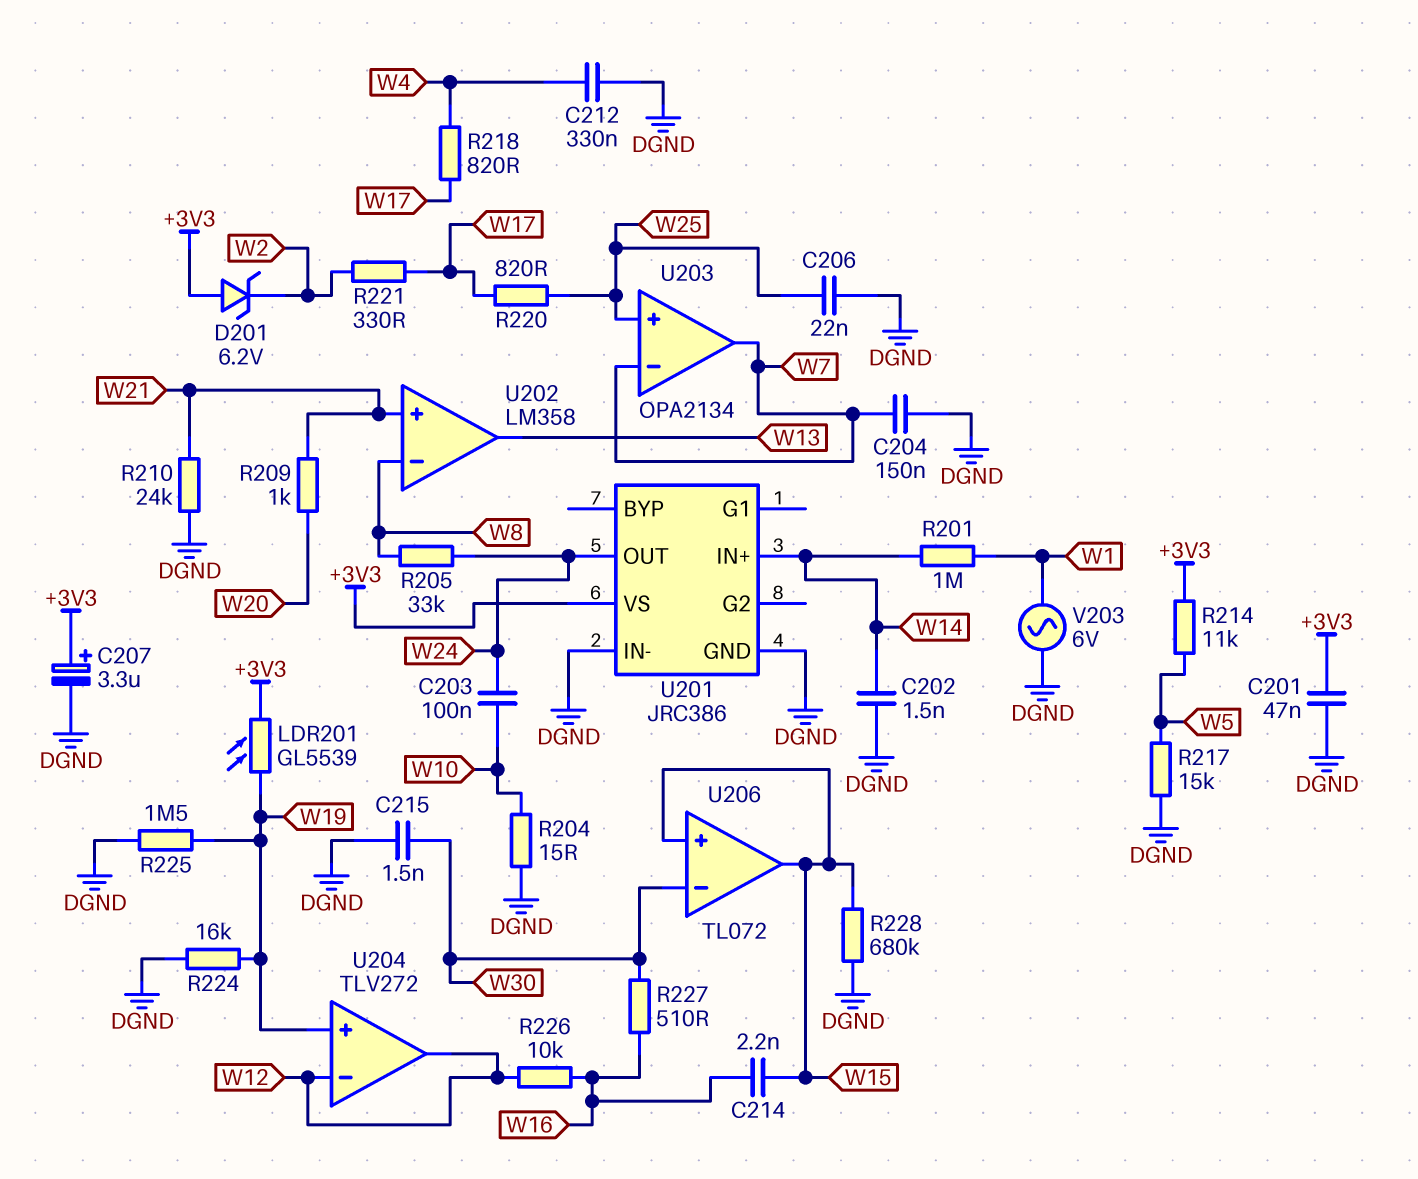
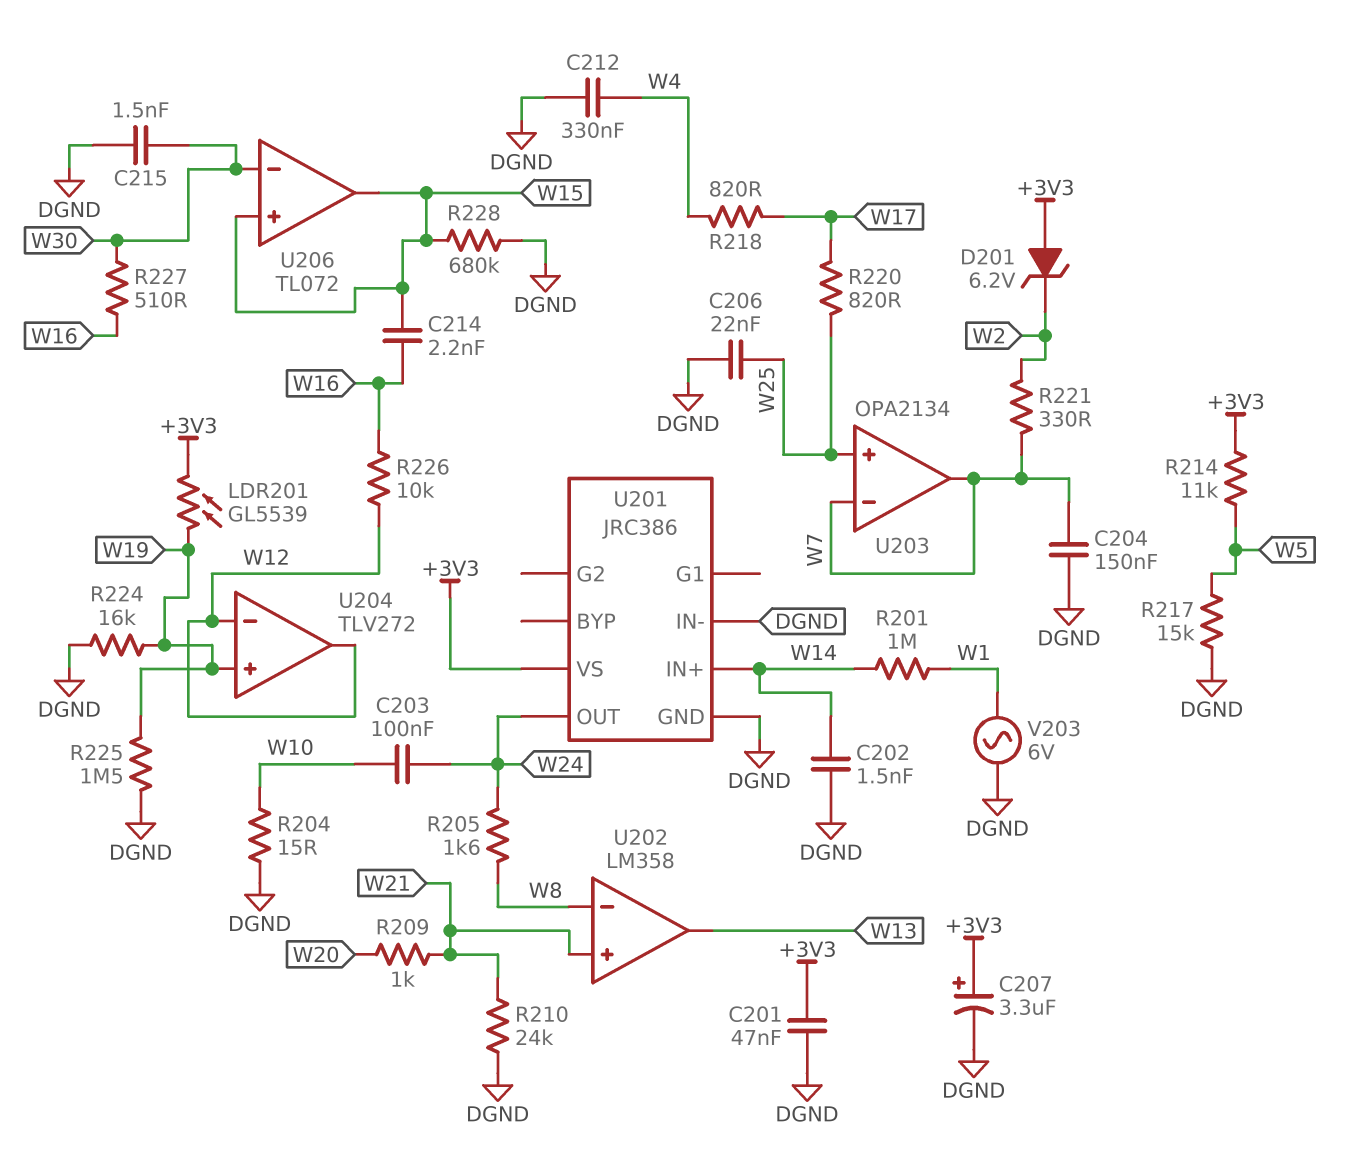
R205: 33k (W8, W24) -> 1.6k (W8, W24)
R221: 330 (W2, W17) -> 330 (W2, W7)

